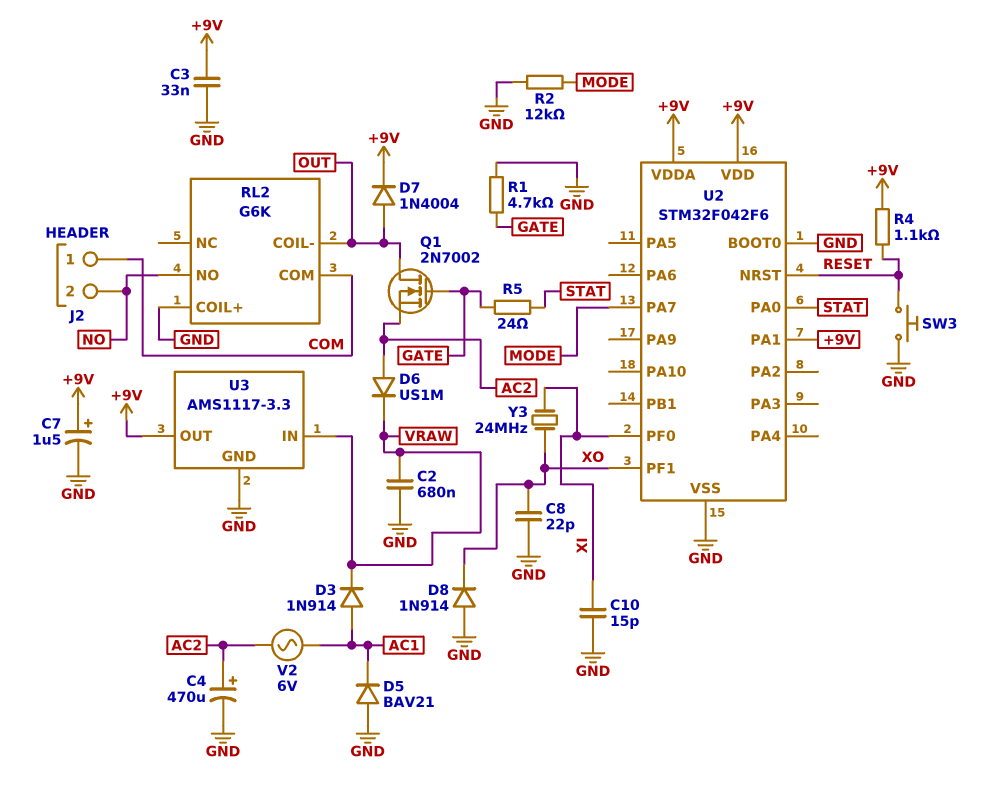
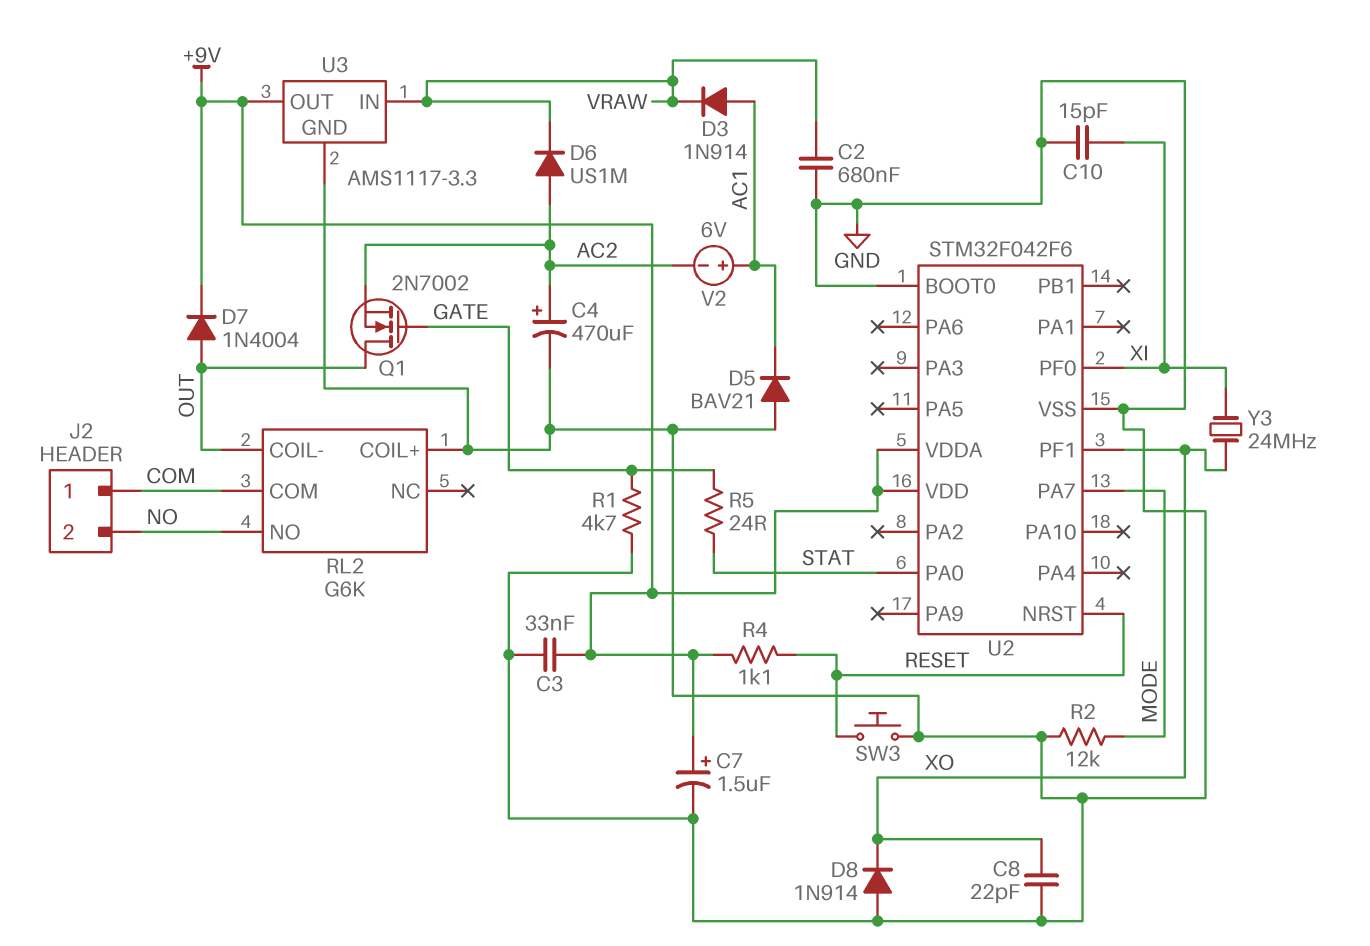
U2 pin PA1: +9V -> none
V2: AC 6V (AC1, AC2) -> 6V (plus AC1, minus AC2)

